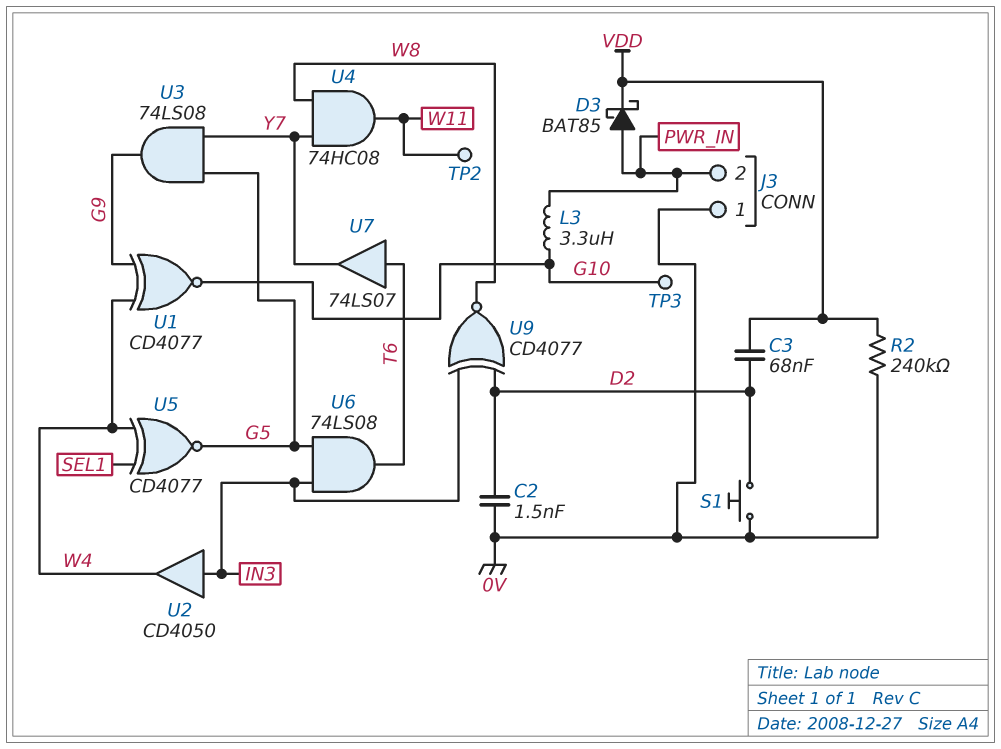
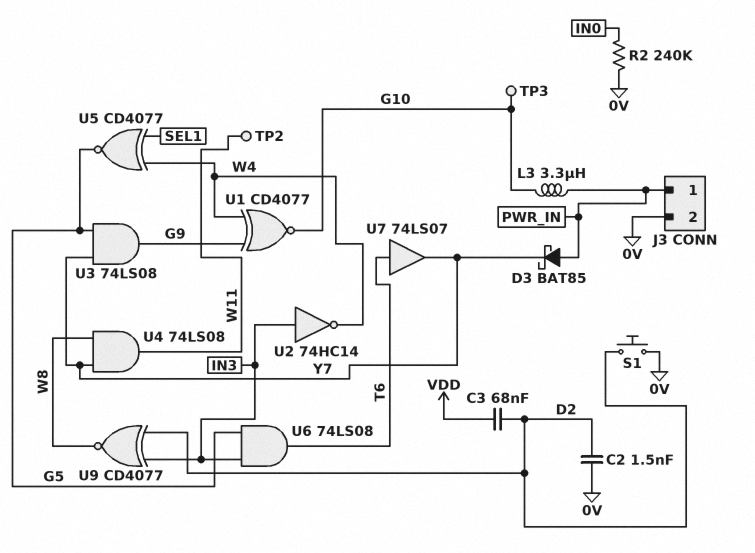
D3: schottky BAT85 (A PWR_IN, K VDD) -> schottky BAT85 (A PWR_IN, K Y7)
J3 pin 1: 0V -> PWR_IN
J3 pin 2: PWR_IN -> 0V
R2: 240k (0V, VDD) -> 240k (0V, IN0)
U2: buffer CD4050 (in IN3, out W4) -> NOT 74HC14 (in IN3, out W4)
U4: AND 74HC08 (in W8, in Y7, out W11) -> AND 74LS08 (in W8, in Y7, out W11)

